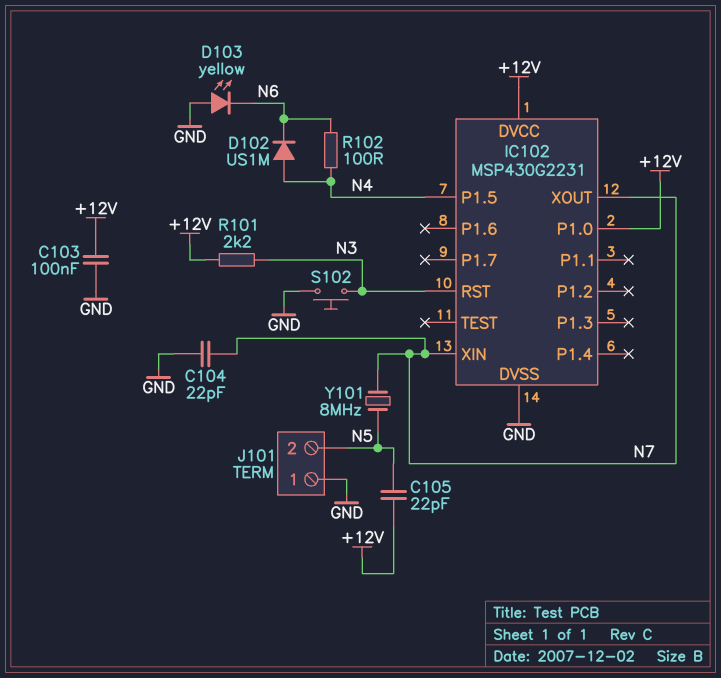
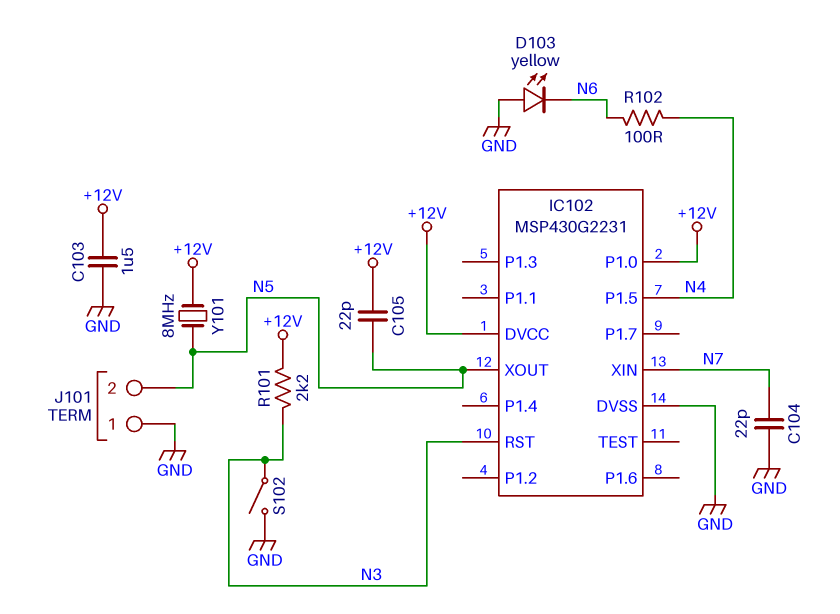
C103: 100nF (+12V, GND) -> 1.5uF (+12V, GND)
D102: diode US1M (A N4, K N6) -> none
IC102 pin XOUT: N7 -> N5
S102: button (GND, N3) -> switch (GND, N3)
Y101: 8MHz (N5, N7) -> 8MHz (+12V, N5)

